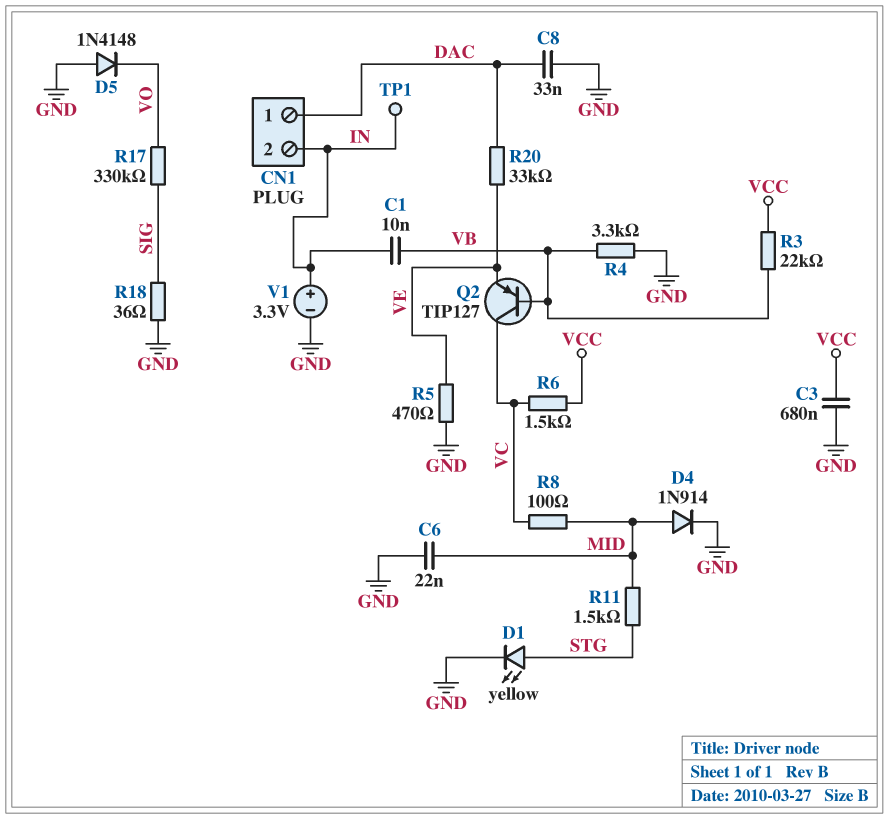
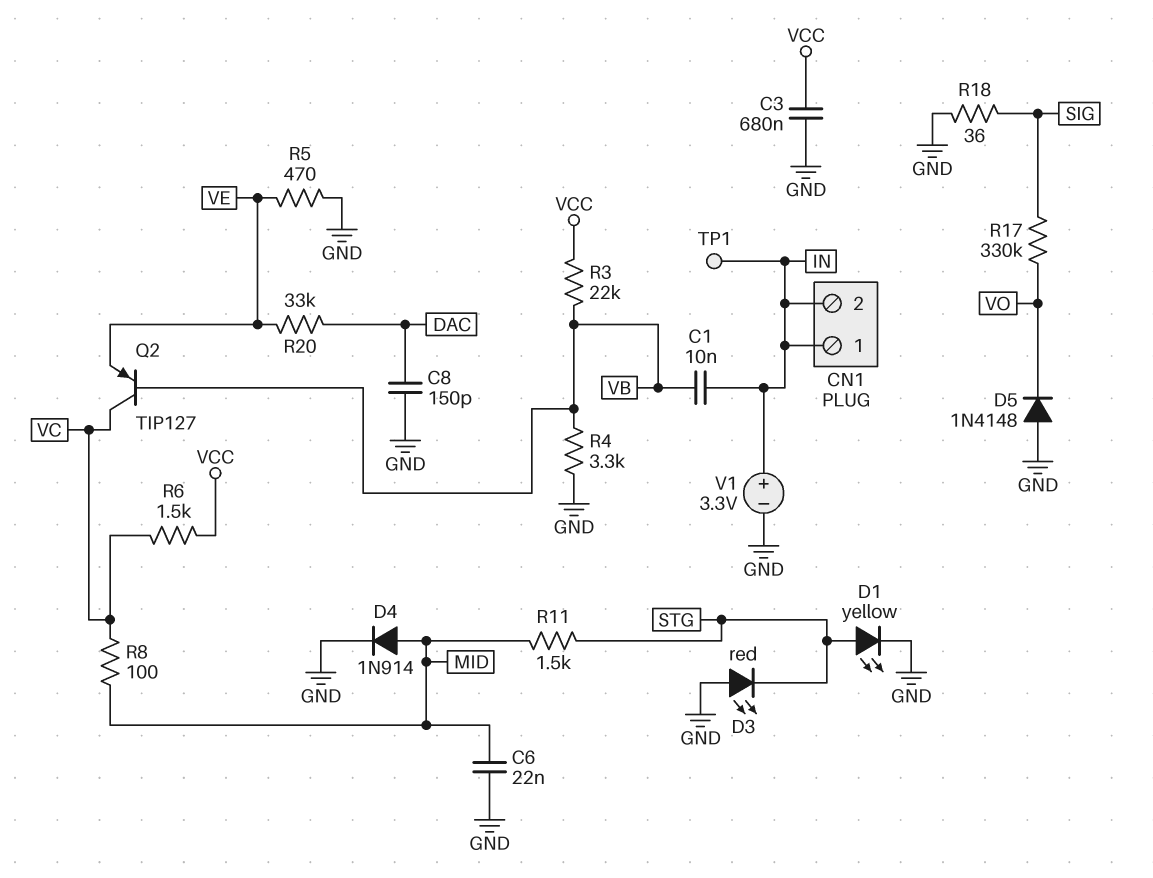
C8: 33nF (DAC, GND) -> 150pF (DAC, GND)
CN1 pin 1: DAC -> IN
D3: none -> LED red (A GND, K STG)

